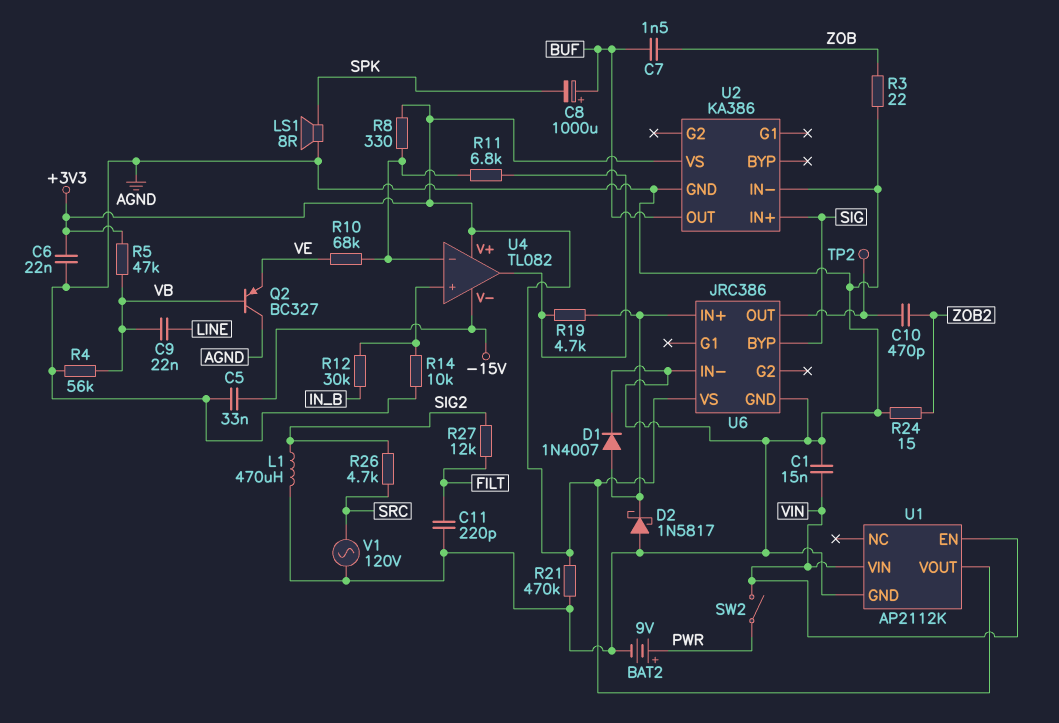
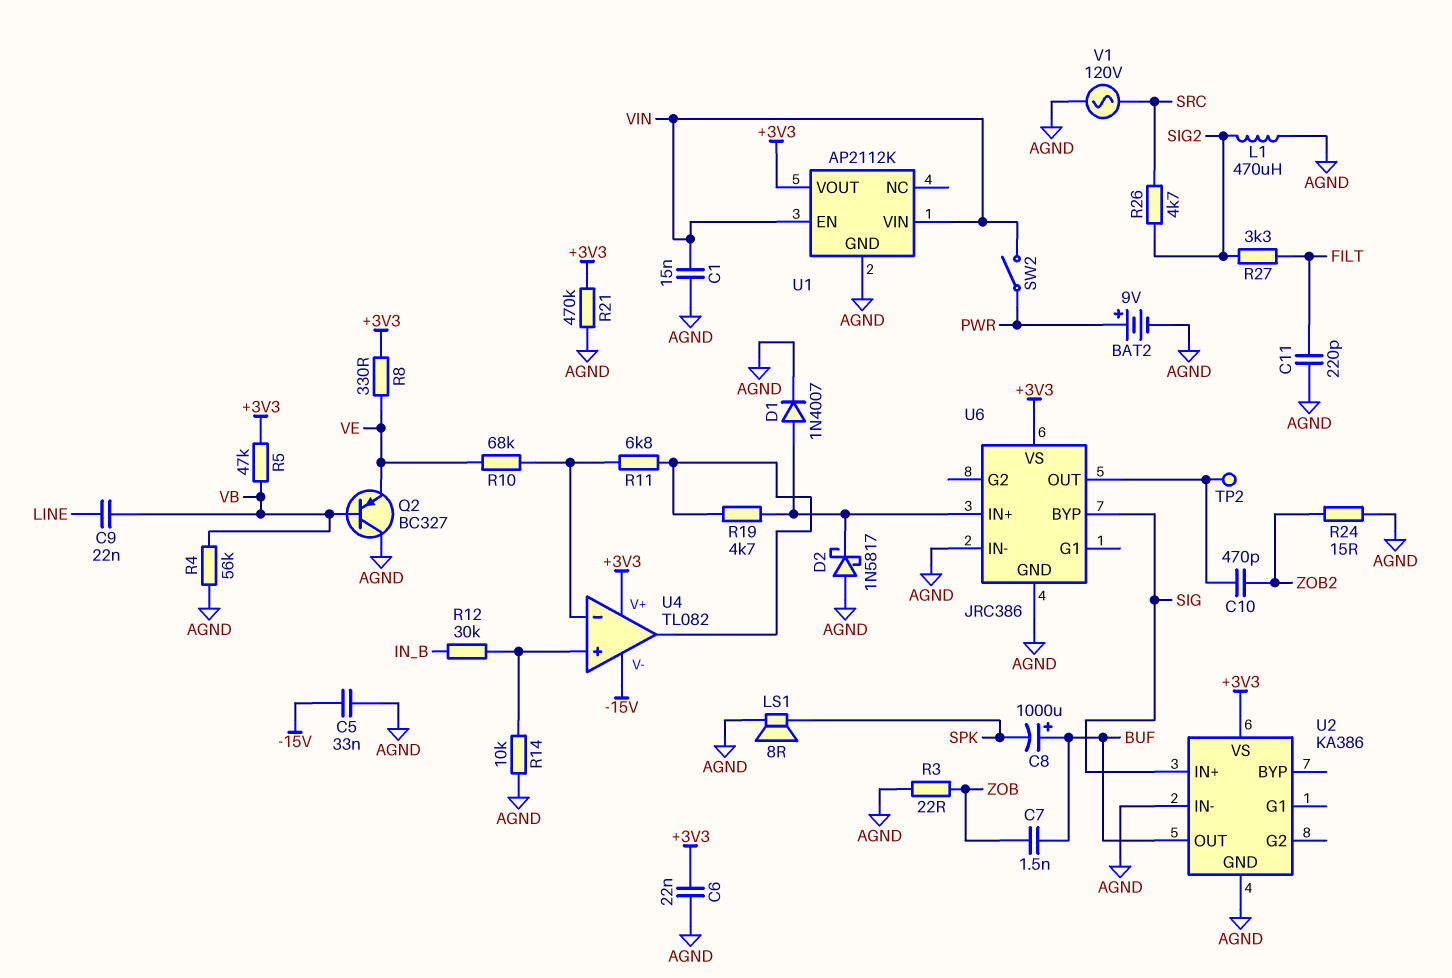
R8: 330 (+3V3, U4/in-) -> 330 (+3V3, VE)
R27: 12k (FILT, SIG2) -> 3.3k (FILT, SIG2)

